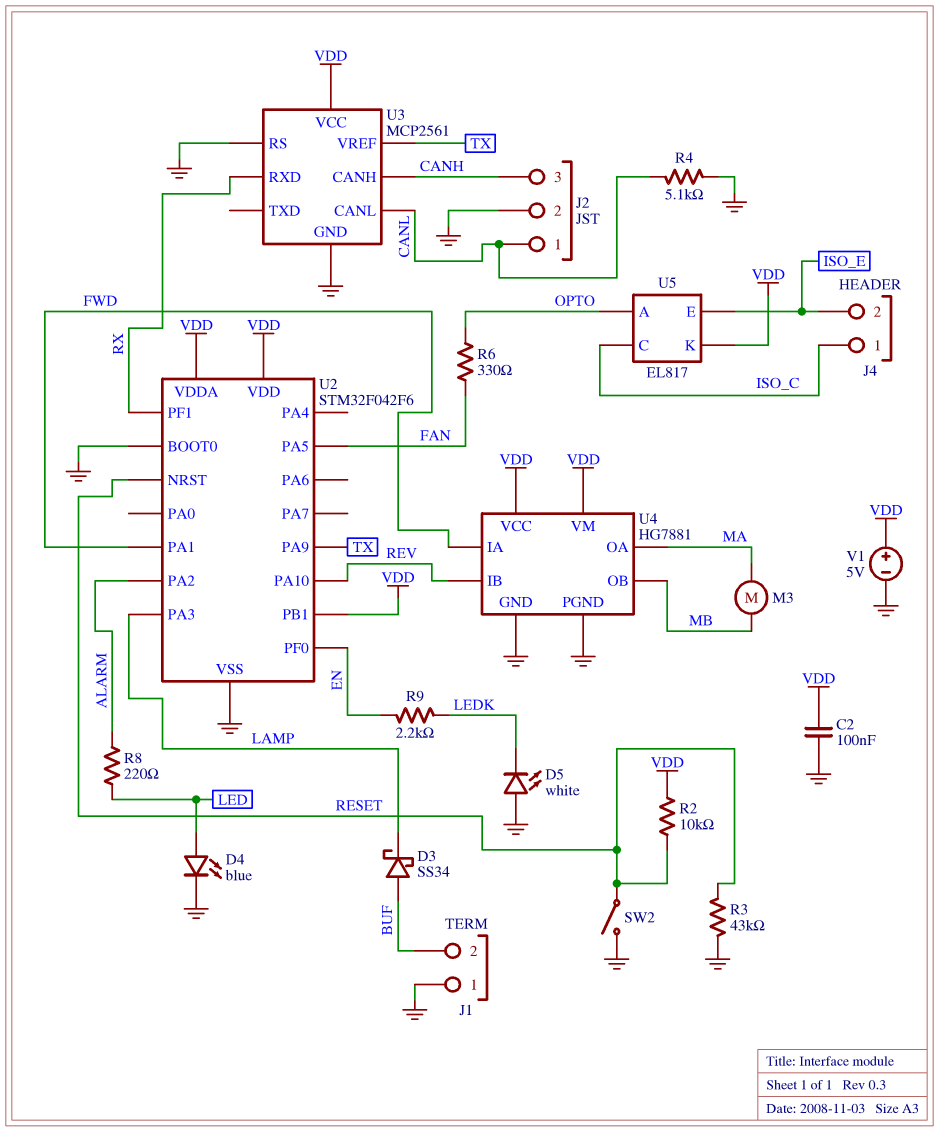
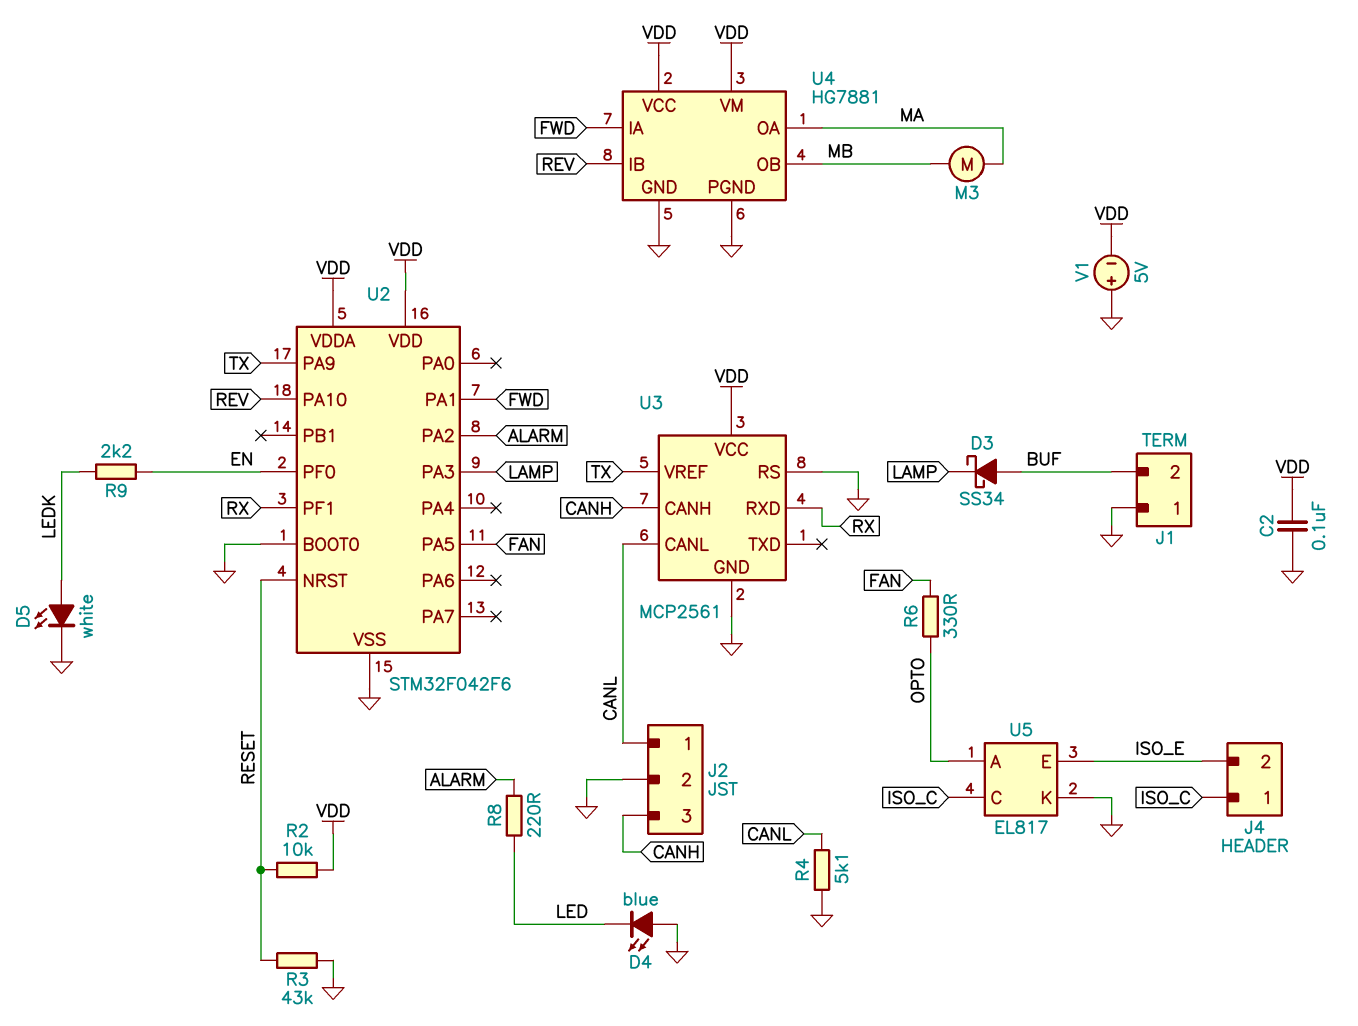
D4: LED blue (A LED, K GND) -> LED blue (A GND, K LED)
D5: LED white (A GND, K LEDK) -> LED white (A LEDK, K GND)
SW2: switch (GND, RESET) -> none
U2 pin PB1: VDD -> none
U5 pin K: VDD -> GND
V1: 5V (plus VDD, minus GND) -> 5V (plus GND, minus VDD)

